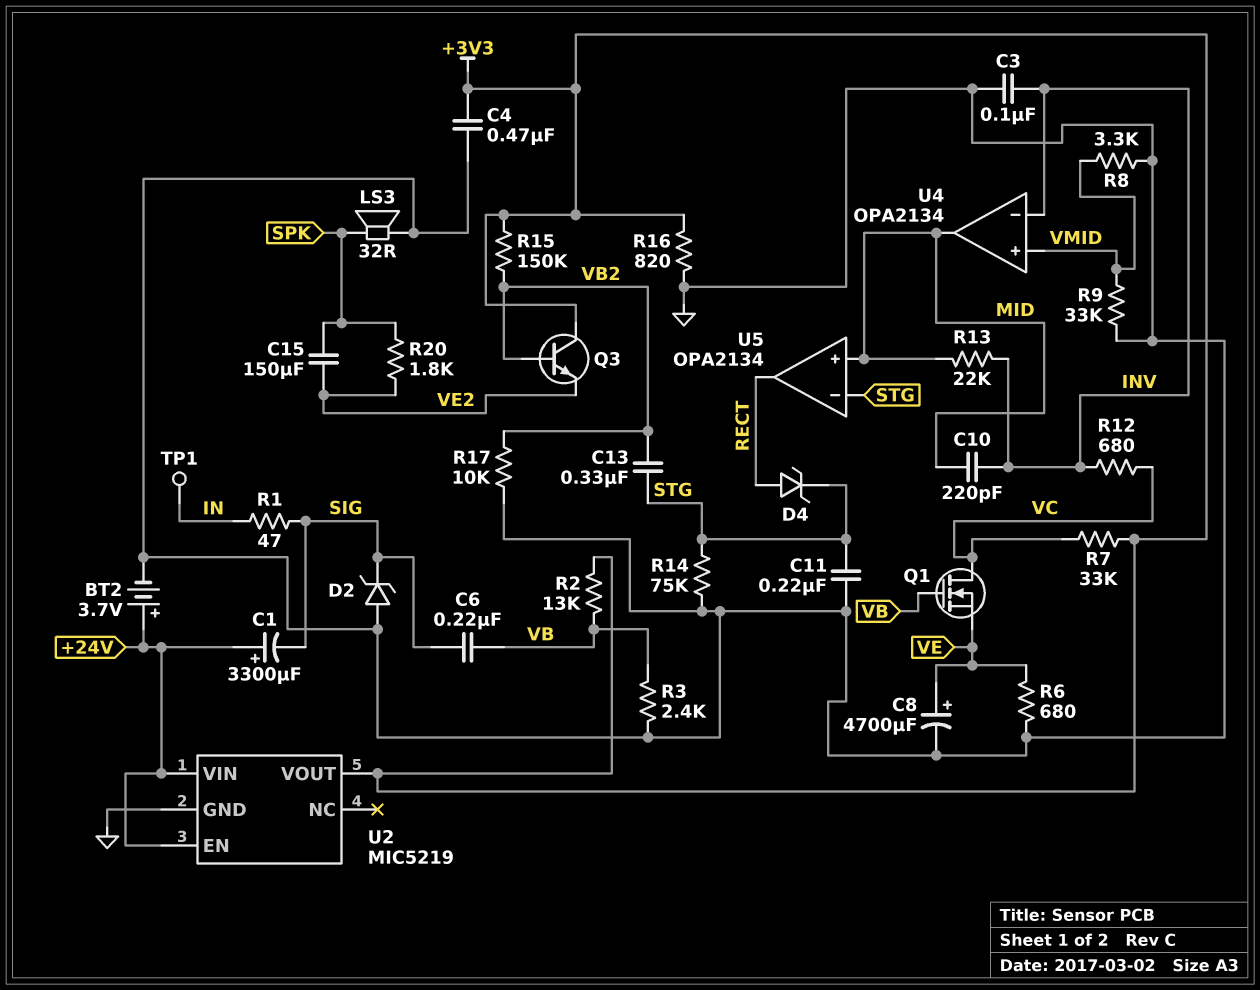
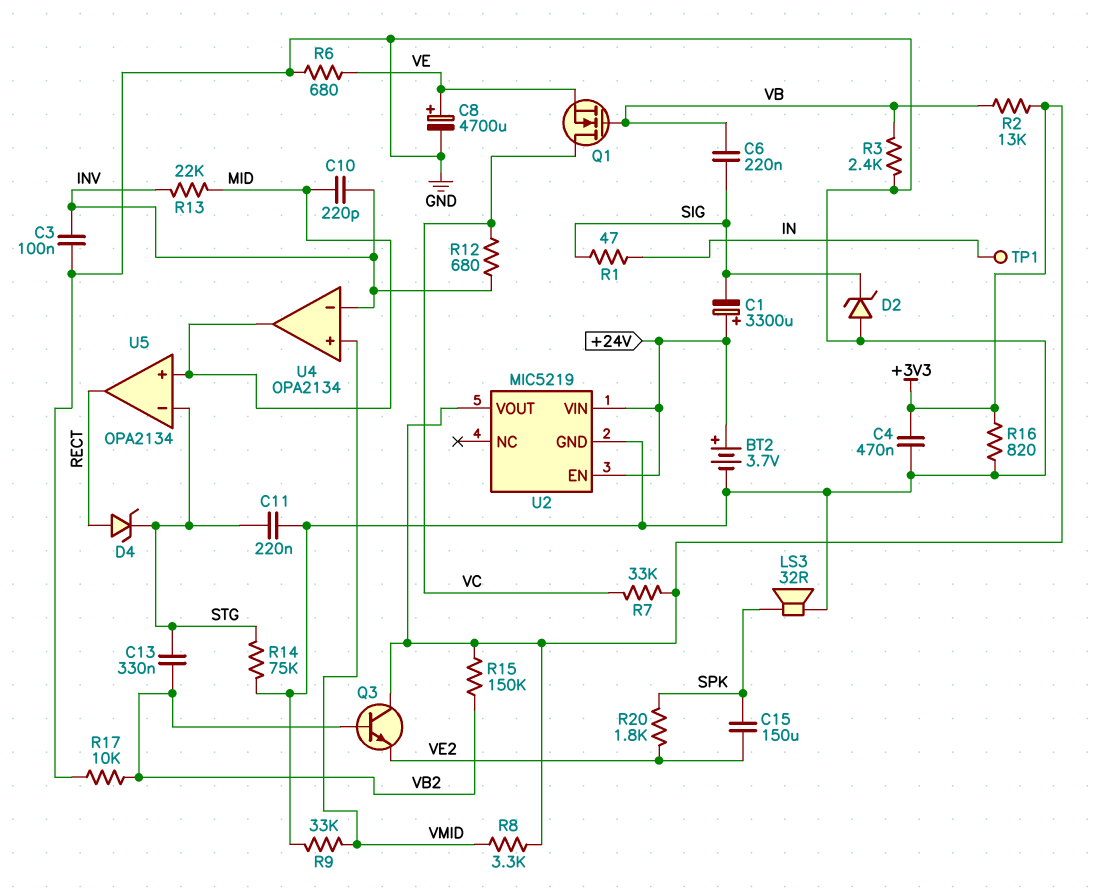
R8: 3.3k (GND, VMID) -> 3.3k (+3V3, VMID)

